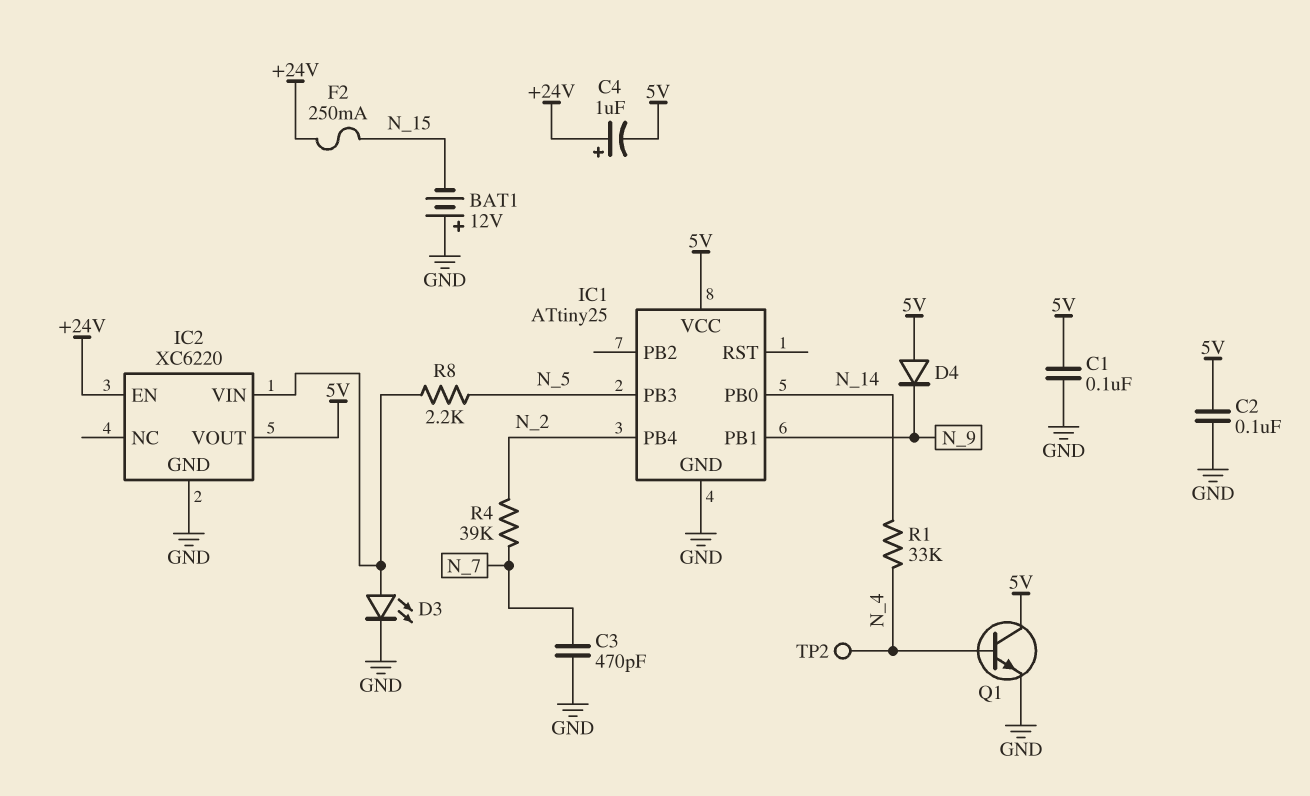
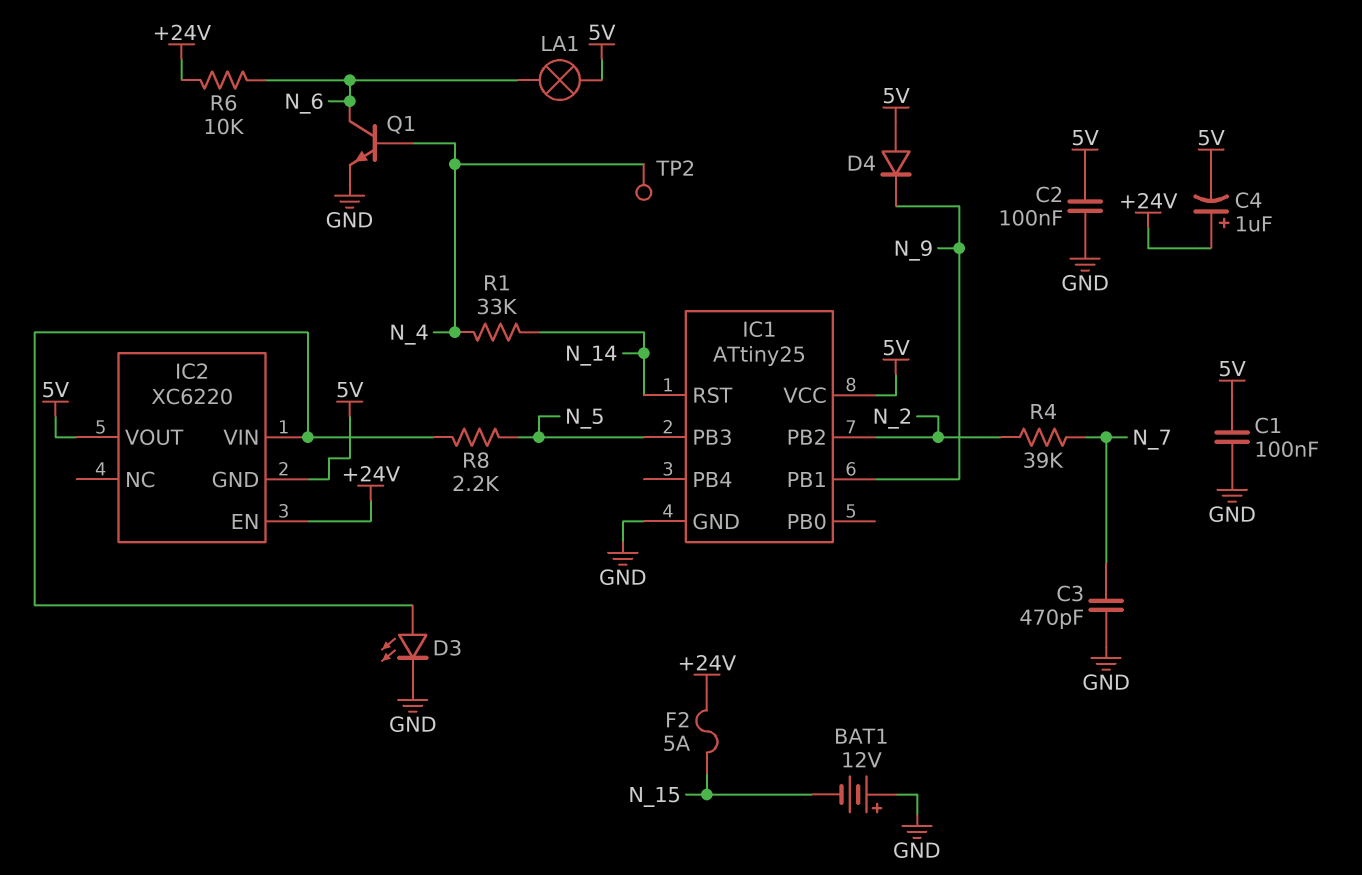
F2: 250mA (+24V, N_15) -> 5A (+24V, N_15)
IC1 pin PB0: N_14 -> none
IC1 pin PB2: none -> N_2
IC1 pin PB4: N_2 -> none
IC1 pin RST: none -> N_14
IC2 pin GND: GND -> 5V
LA1: none -> lamp (5V, N_6)
Q1: NPN (B N_4, C 5V, E GND) -> NPN (B N_4, C N_6, E GND)
R6: none -> 10k (+24V, N_6)

